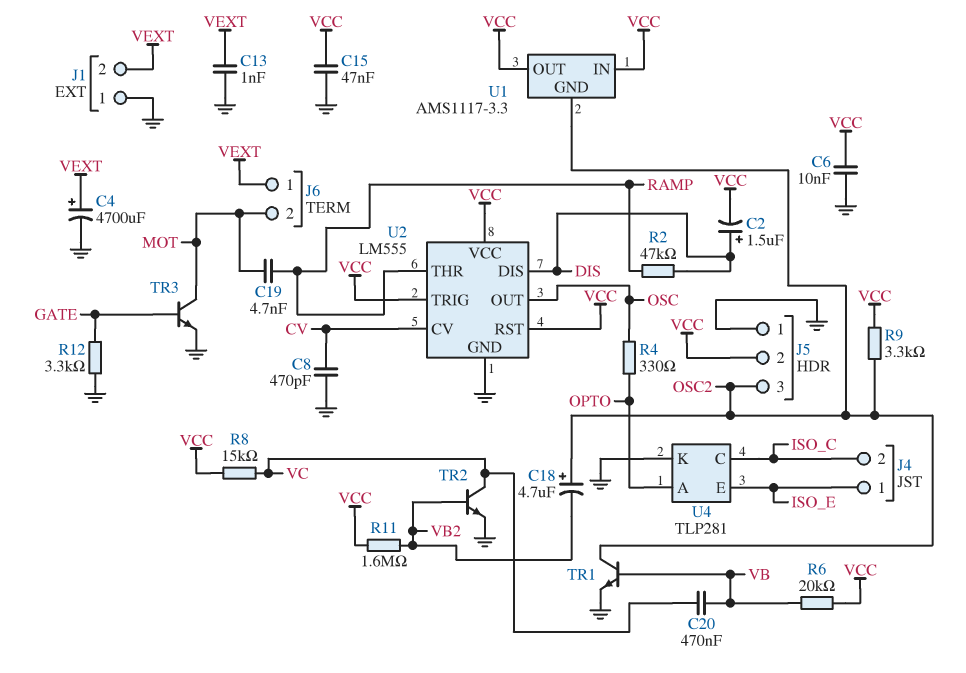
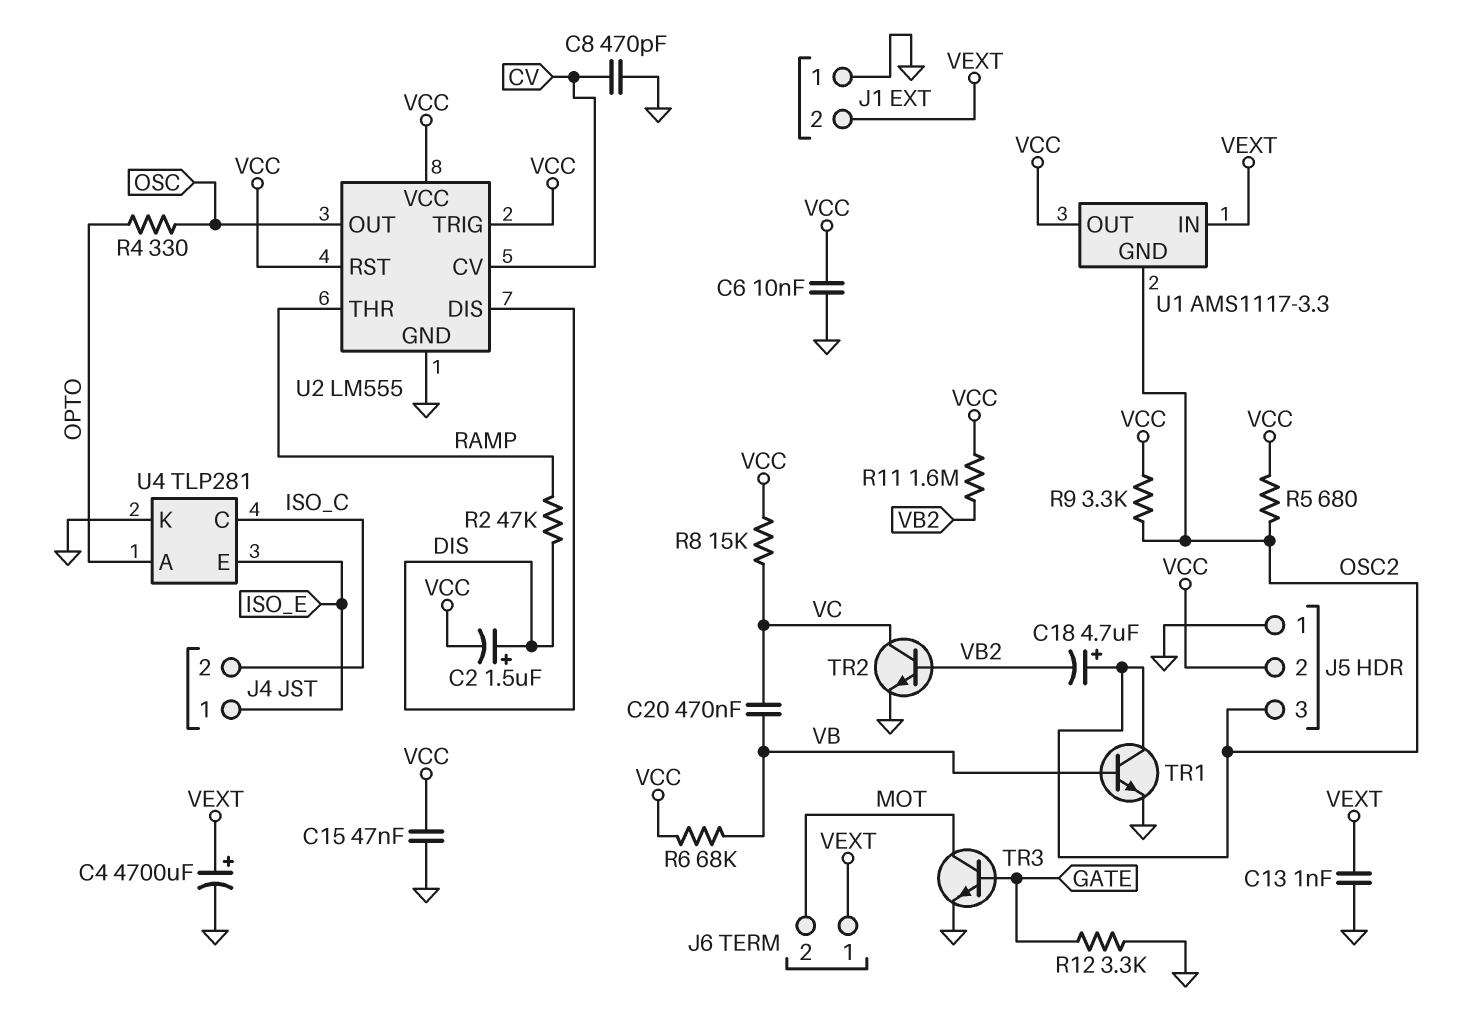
C19: 4.7nF (MOT, RAMP) -> none
R5: none -> 680 (OSC2, VCC)
R6: 20k (VB, VCC) -> 68k (VB, VCC)
U1 pin IN: VCC -> VEXT

